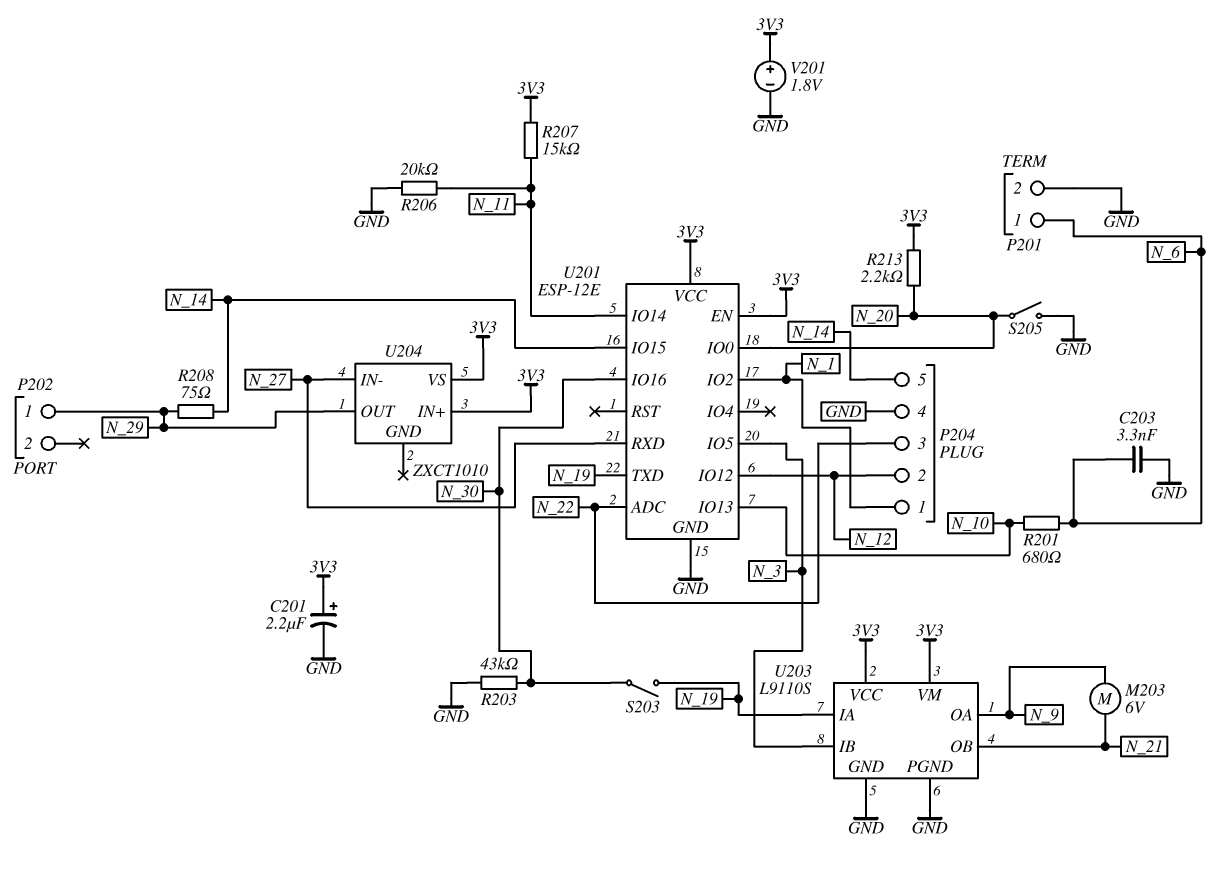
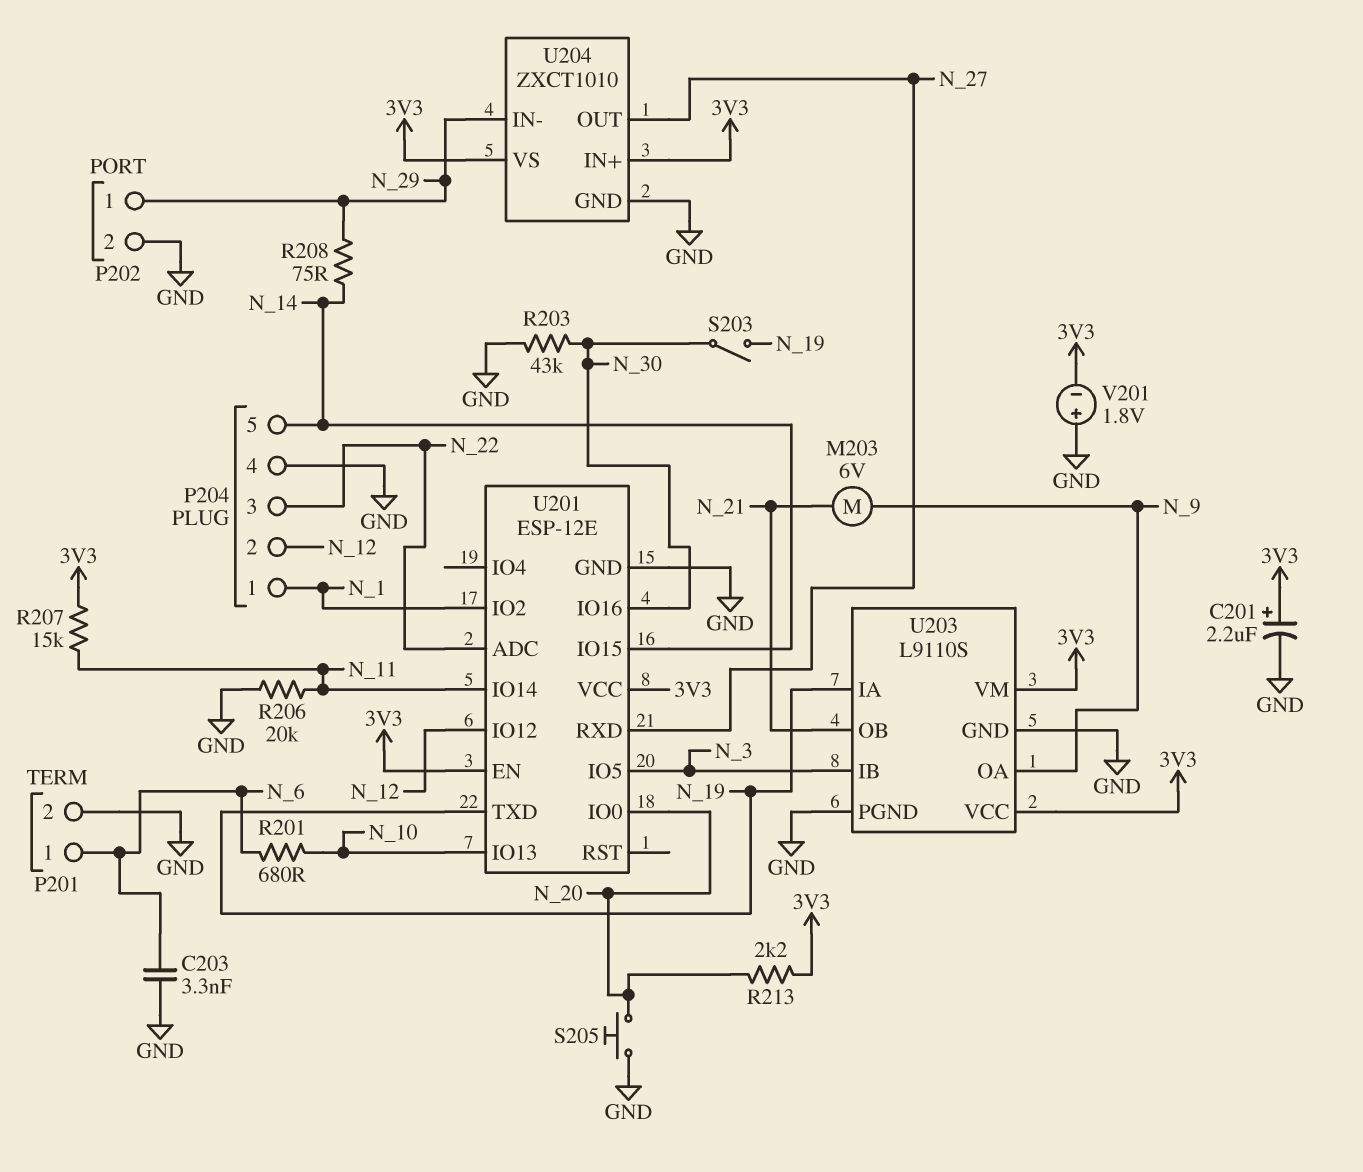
P202 pin 2: none -> GND
S205: switch (GND, N_20) -> button (GND, N_20)
U204 pin GND: none -> GND
U204 pin IN-: N_27 -> N_29
U204 pin OUT: N_29 -> N_27
V201: 1.8V (plus 3V3, minus GND) -> 1.8V (plus GND, minus 3V3)

